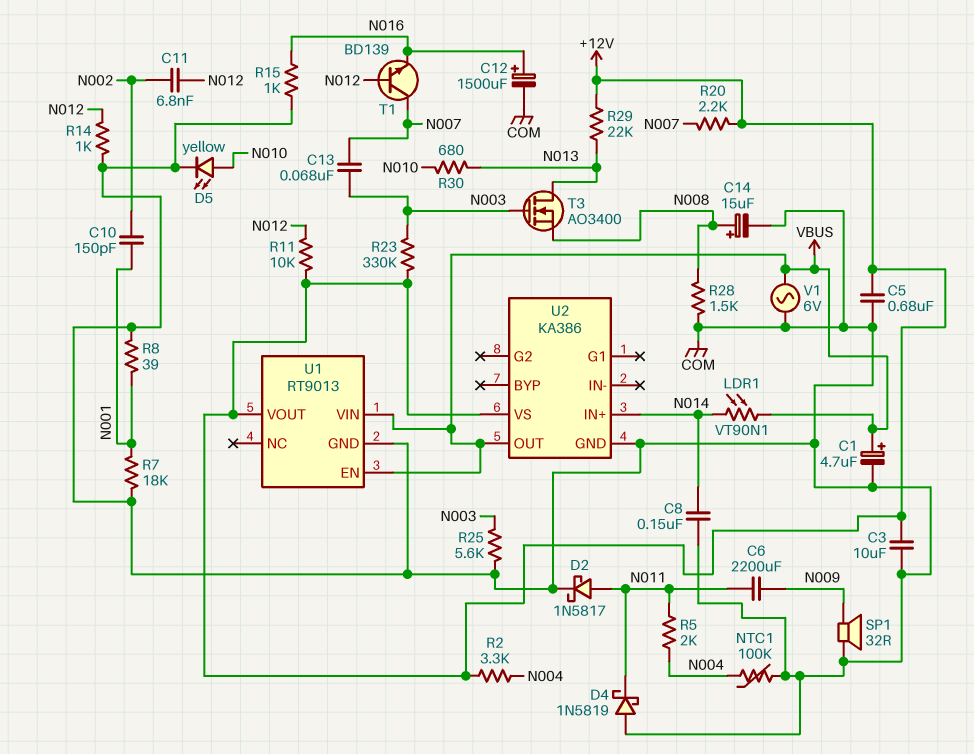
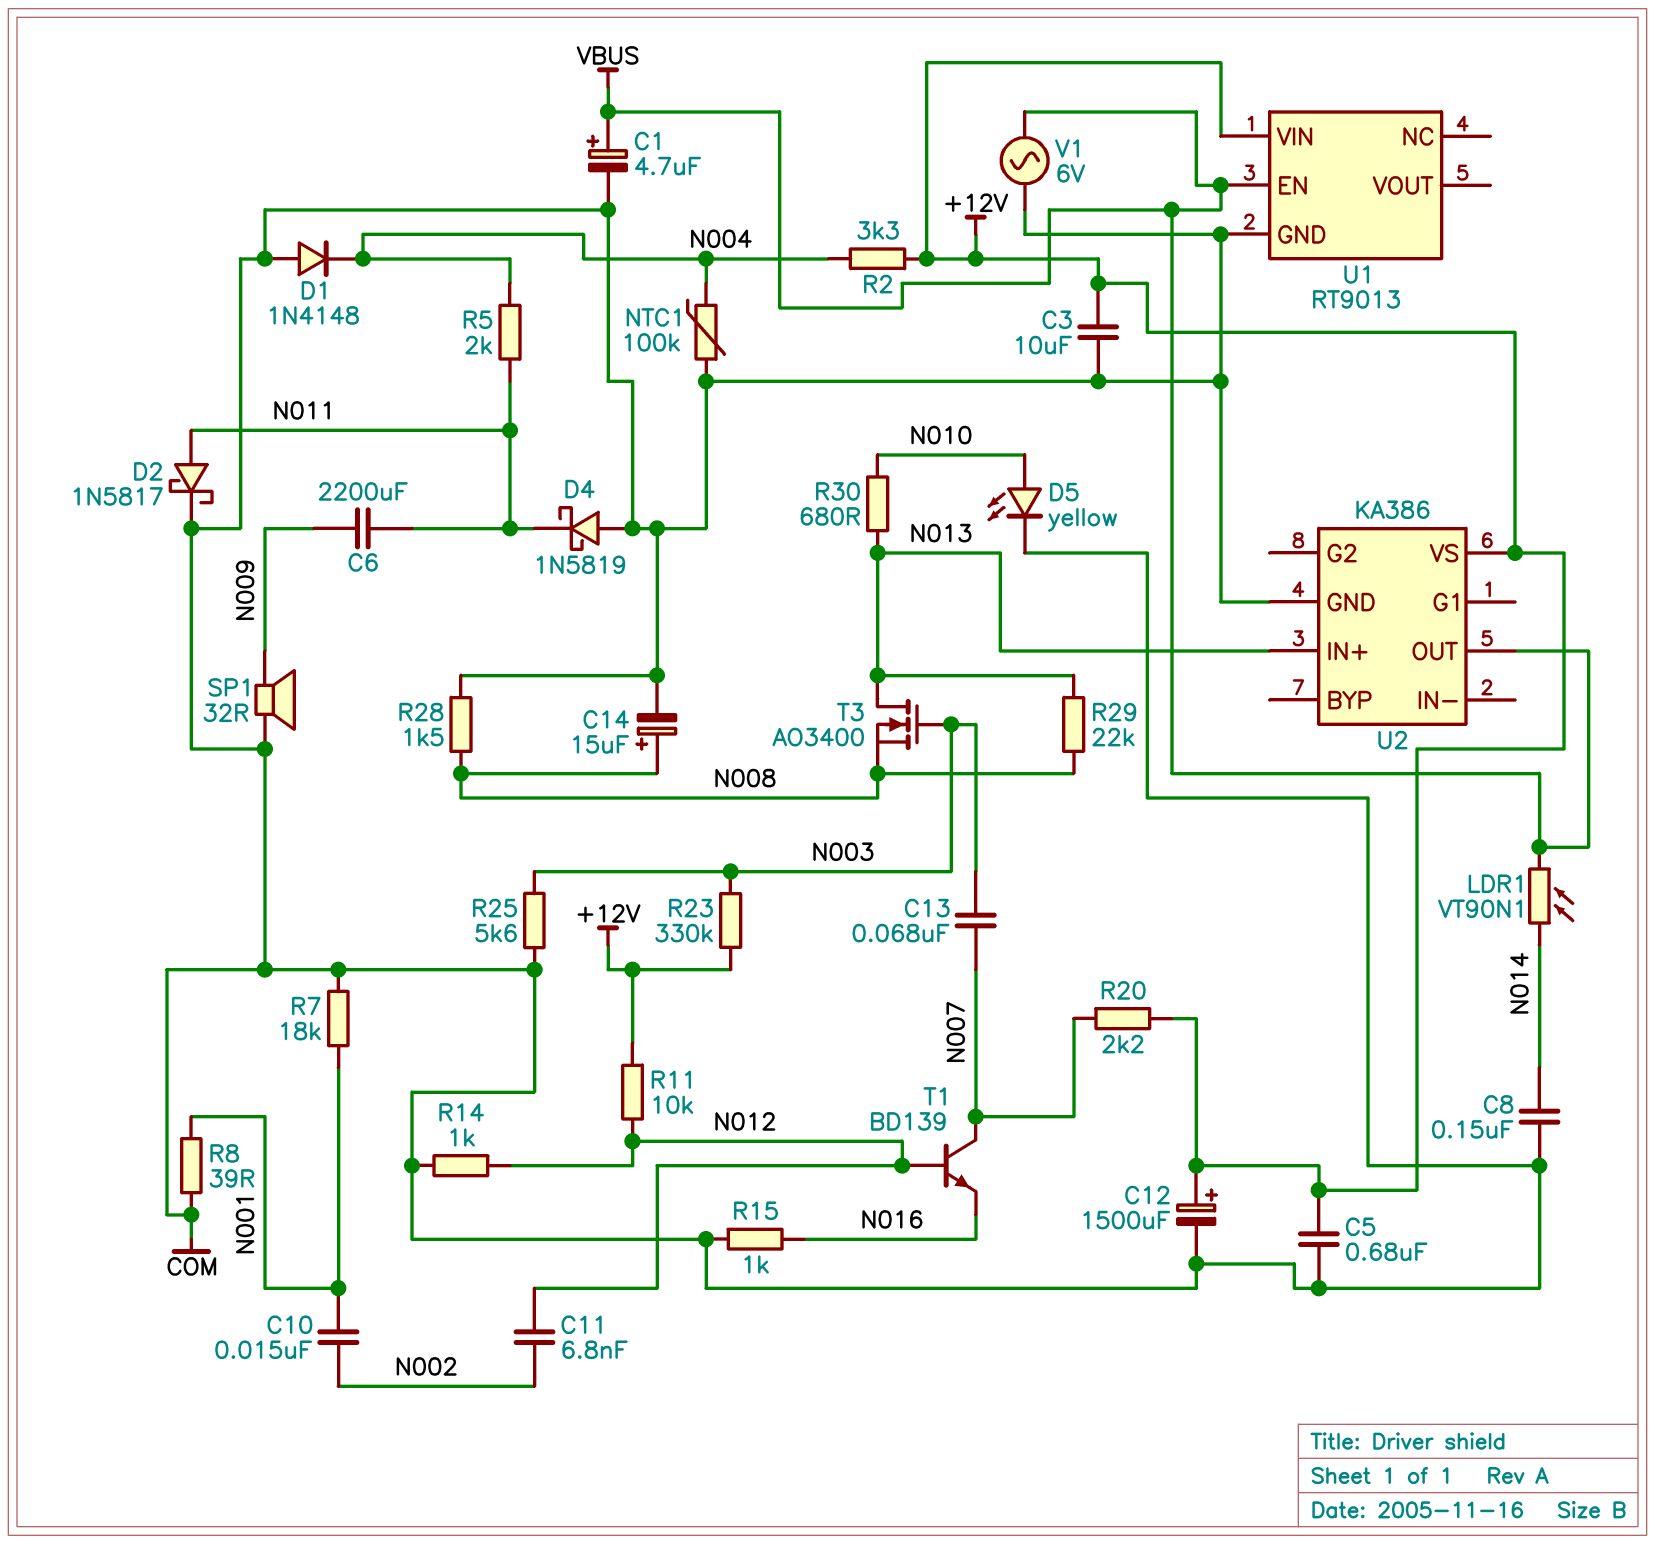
C10: 150pF (N001, N002) -> 15nF (N001, N002)
C12: 1500uF (plus N016, minus COM) -> 1500uF (plus +12V, minus COM)
D1: none -> diode 1N4148 (A COM, K N004)
R29: 22k (+12V, N013) -> 22k (N008, N013)
U1 pin VIN: VBUS -> +12V
U1 pin VOUT: +12V -> none
U2 pin IN+: N014 -> N013

